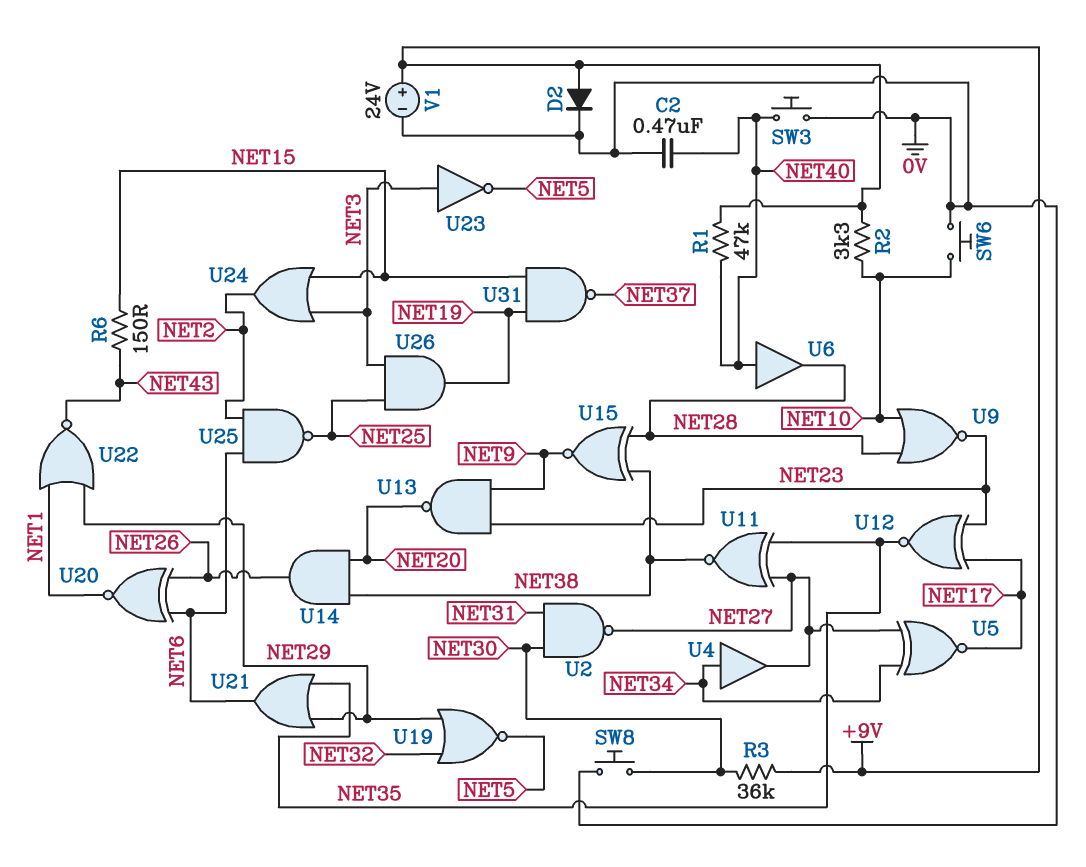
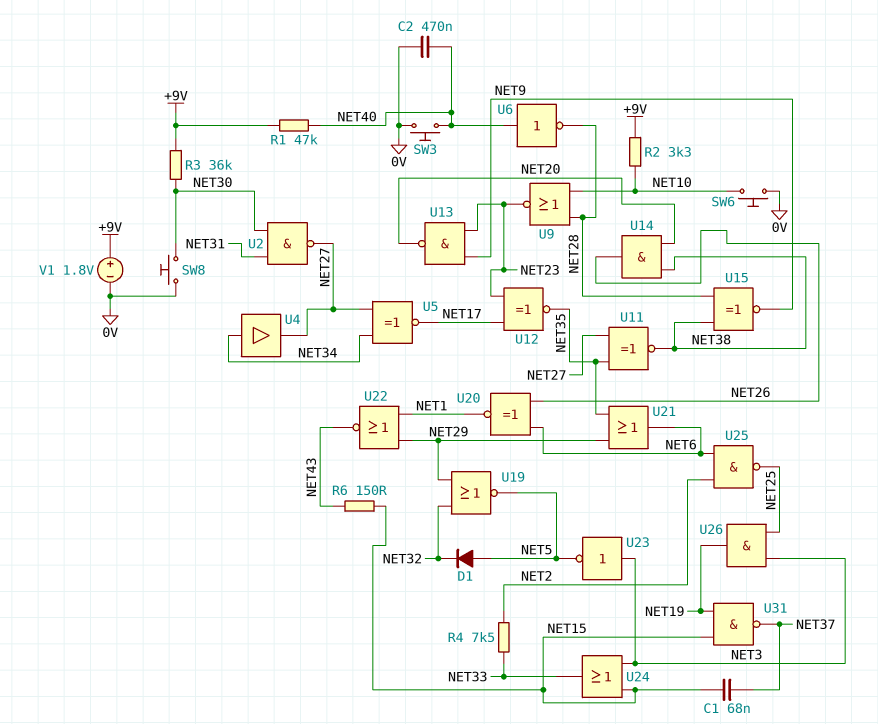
C1: none -> 68nF (NET15, NET37)
D1: none -> diode (A NET5, K NET32)
D2: diode (A +9V, K 0V) -> none
R4: none -> 7.5k (NET2, NET33)
U6: buffer (in NET40, out NET28) -> NOT (in NET40, out NET28)
U24: OR (in NET3, in NET15, out NET2) -> OR (in NET3, in NET15, out NET33)
V1: 24V (plus +9V, minus 0V) -> 1.8V (plus +9V, minus 0V)

